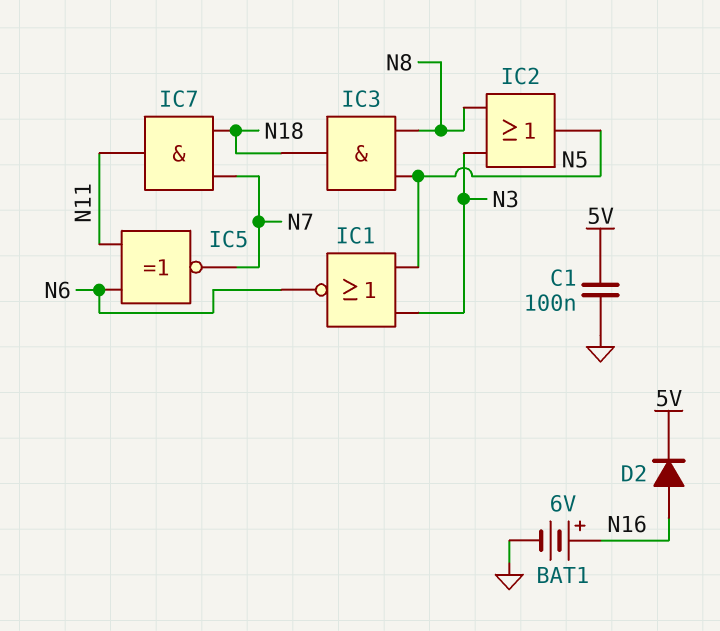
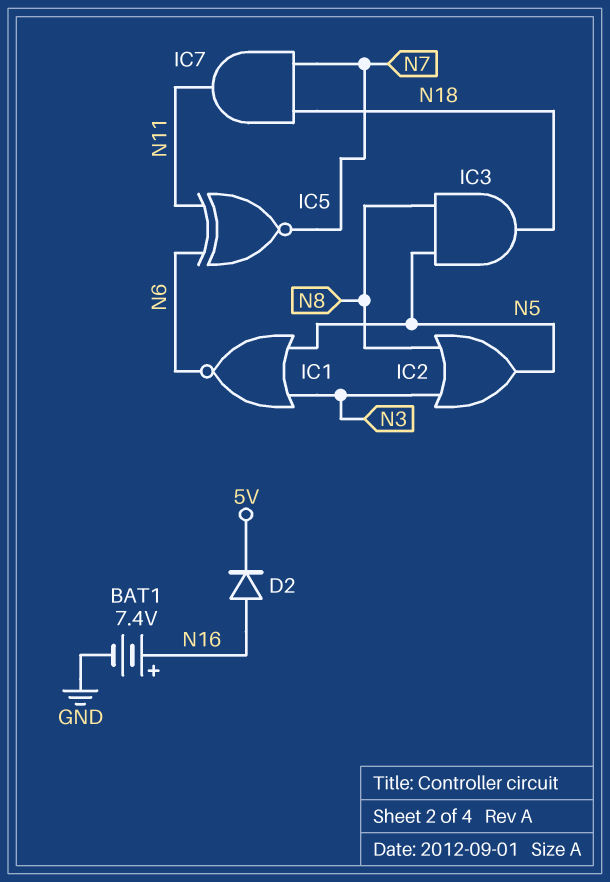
BAT1: 6V (plus N16, minus GND) -> 7.4V (plus N16, minus GND)
C1: 100nF (5V, GND) -> none

